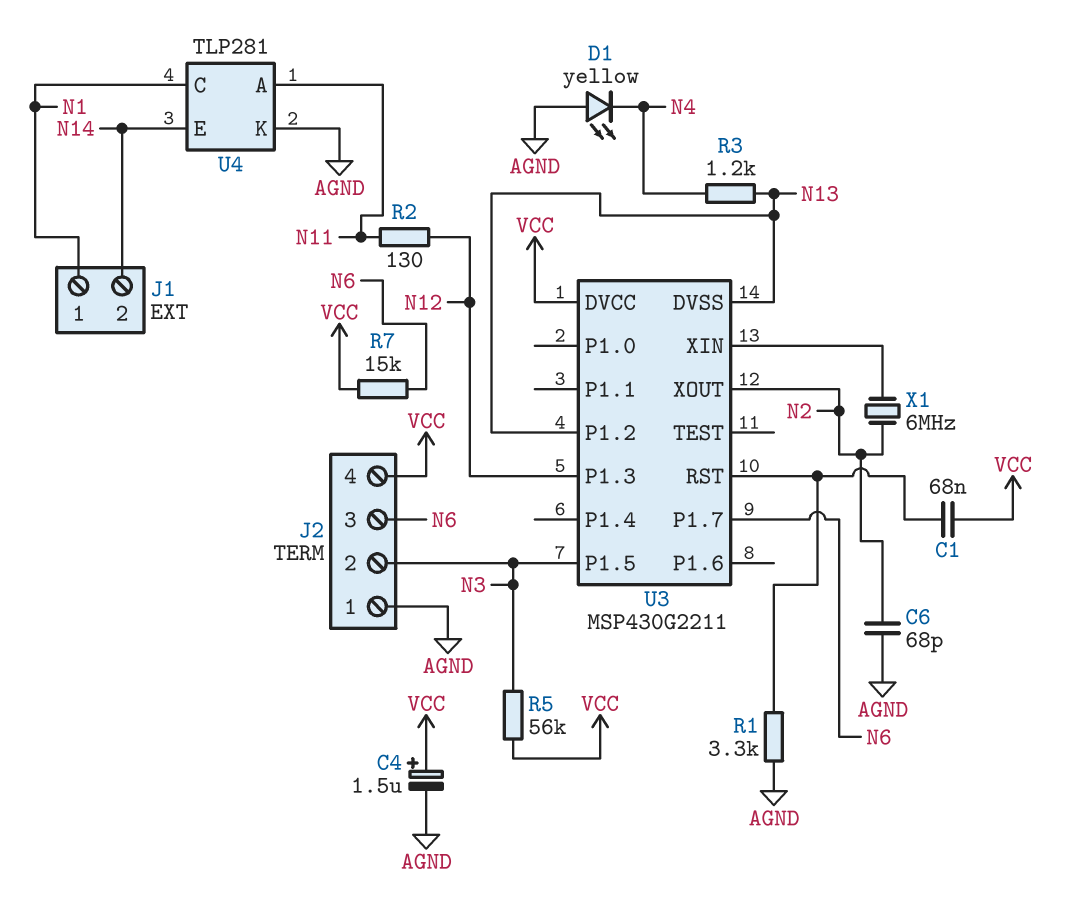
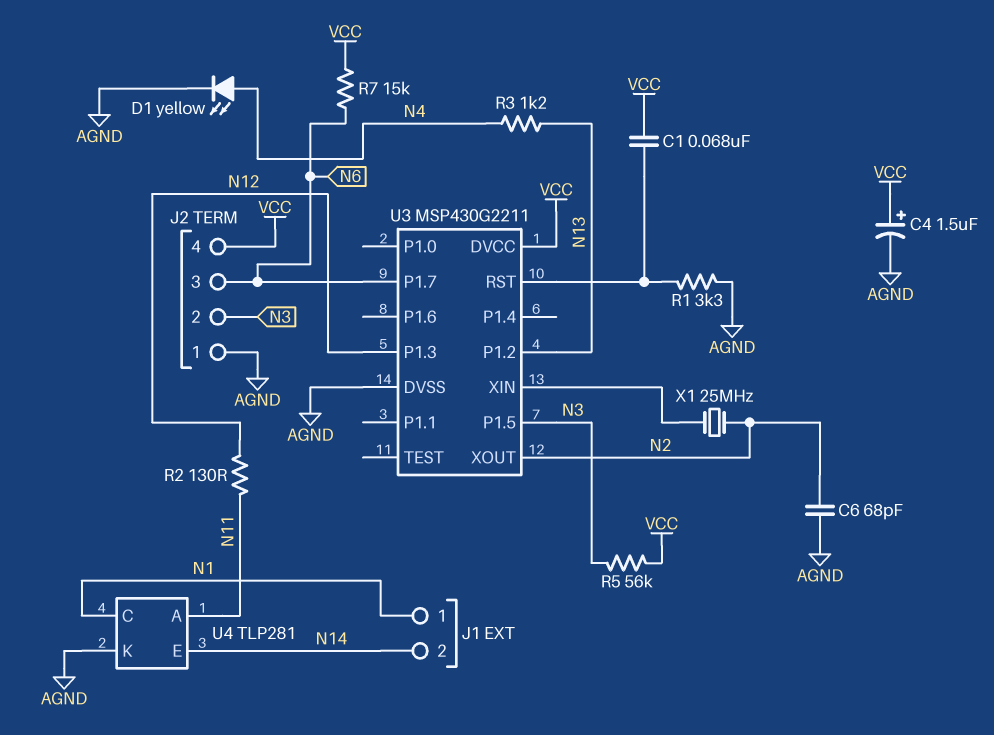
D1: LED yellow (A AGND, K N4) -> LED yellow (A N4, K AGND)
U3 pin DVSS: N13 -> AGND
X1: 6MHz (N2, U3/XIN) -> 25MHz (N2, U3/XIN)

